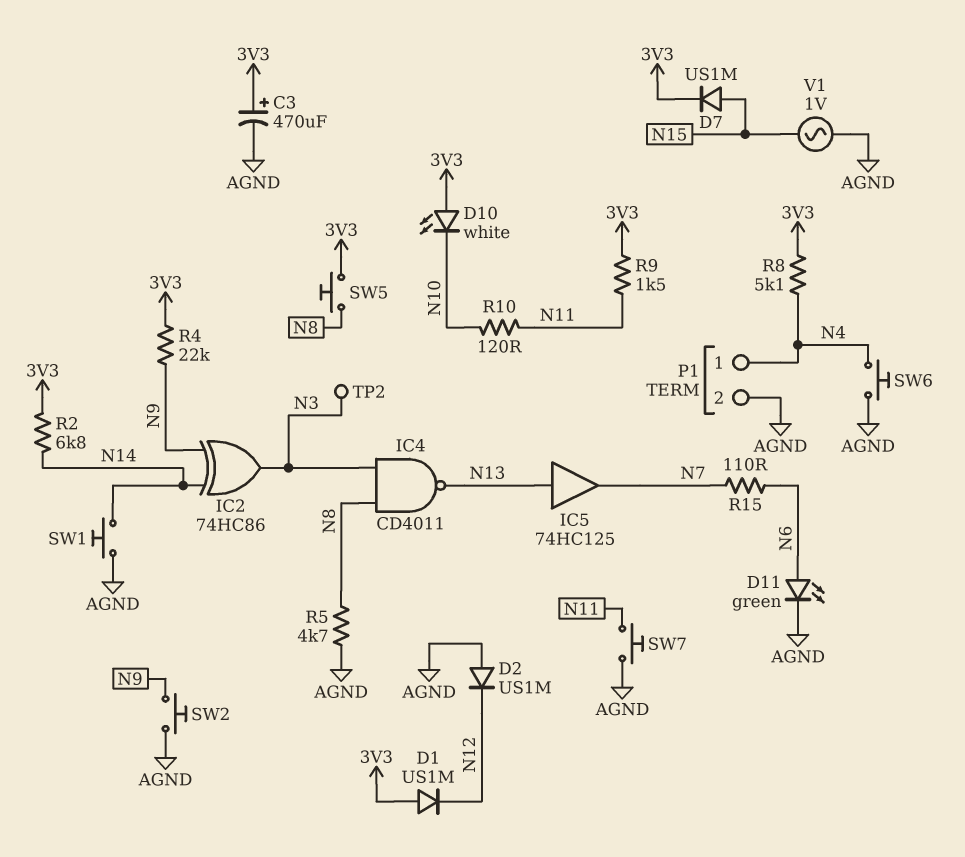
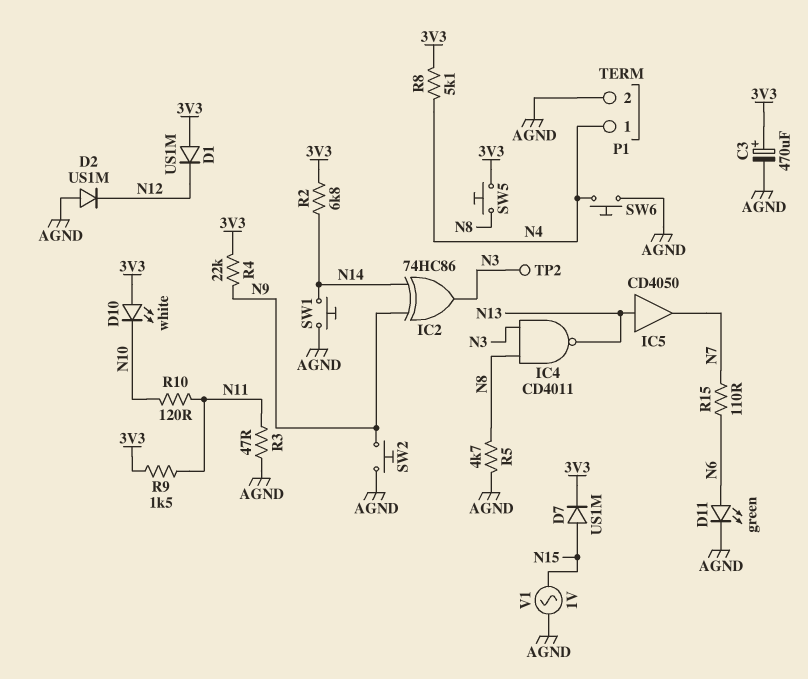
IC5: buffer 74HC125 (in N13, out N7) -> buffer CD4050 (in N13, out N7)
R3: none -> 47 (AGND, N11)
SW7: button (AGND, N11) -> none

